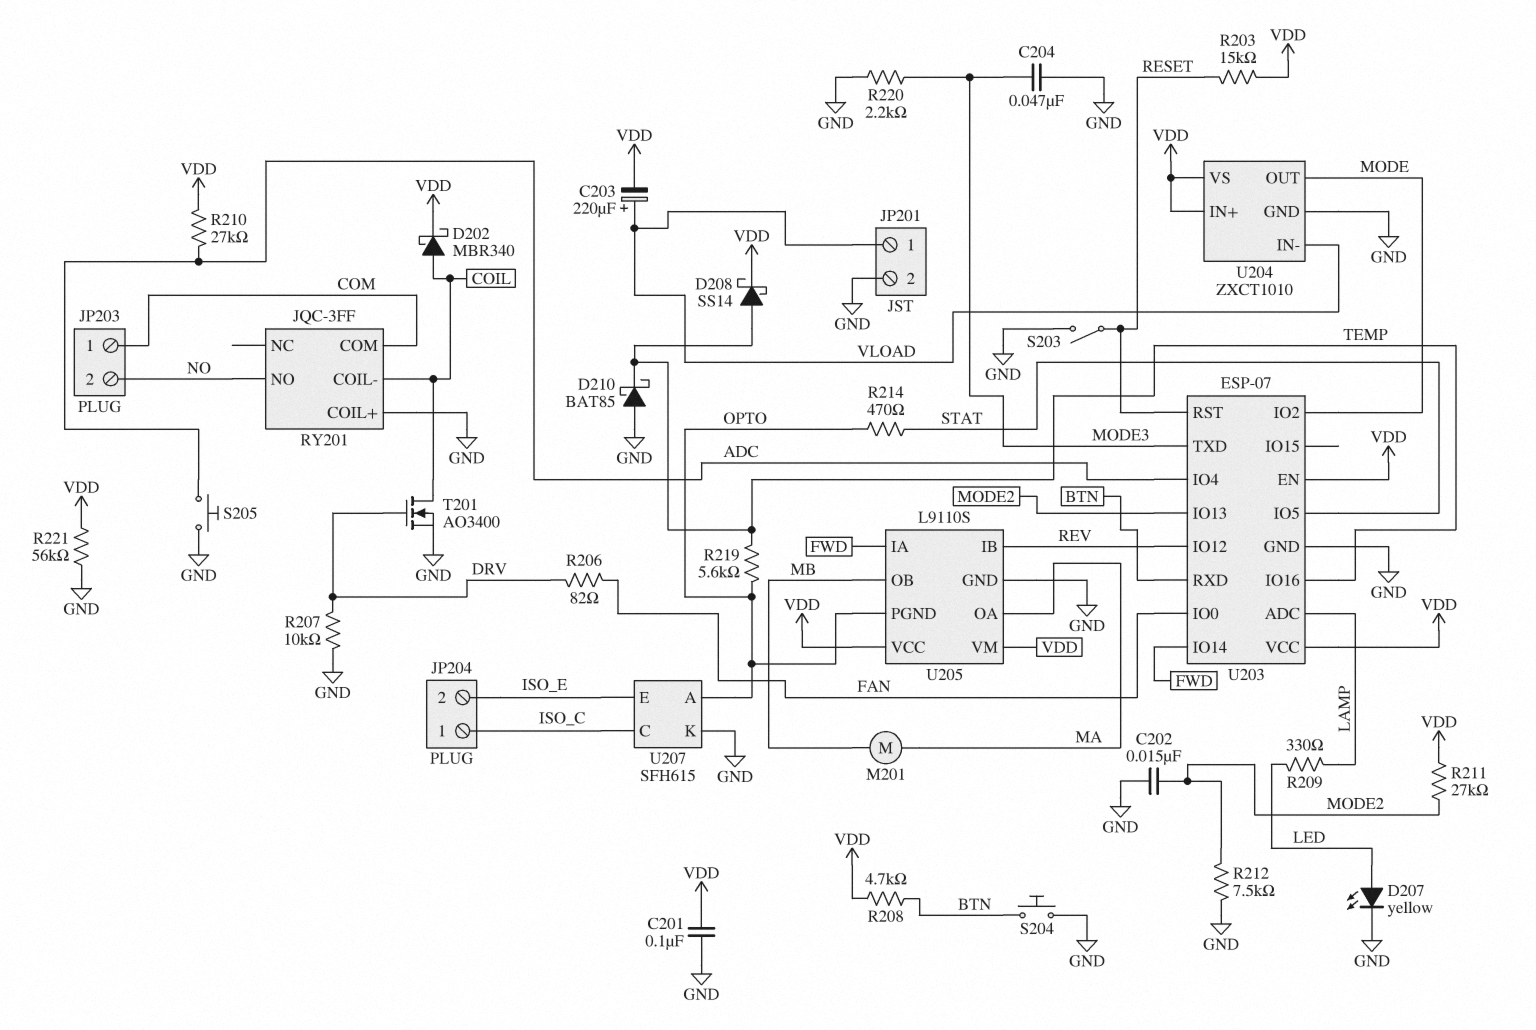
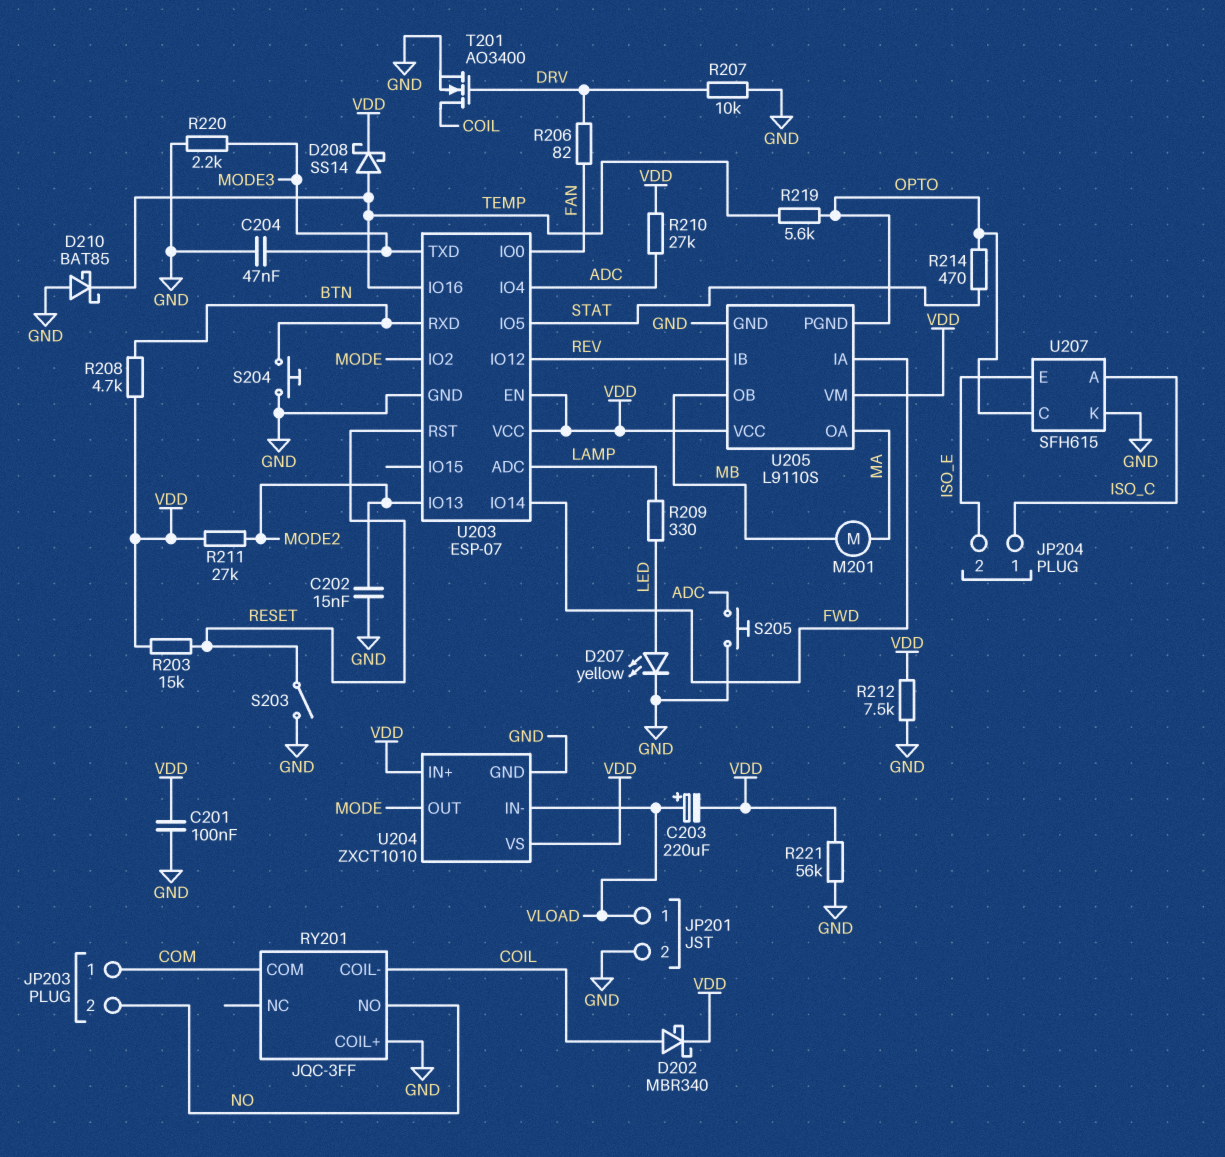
R212: 7.5k (GND, MODE2) -> 7.5k (GND, VDD)
U207 pin A: OPTO -> ISO_C
U207 pin C: ISO_C -> OPTO

